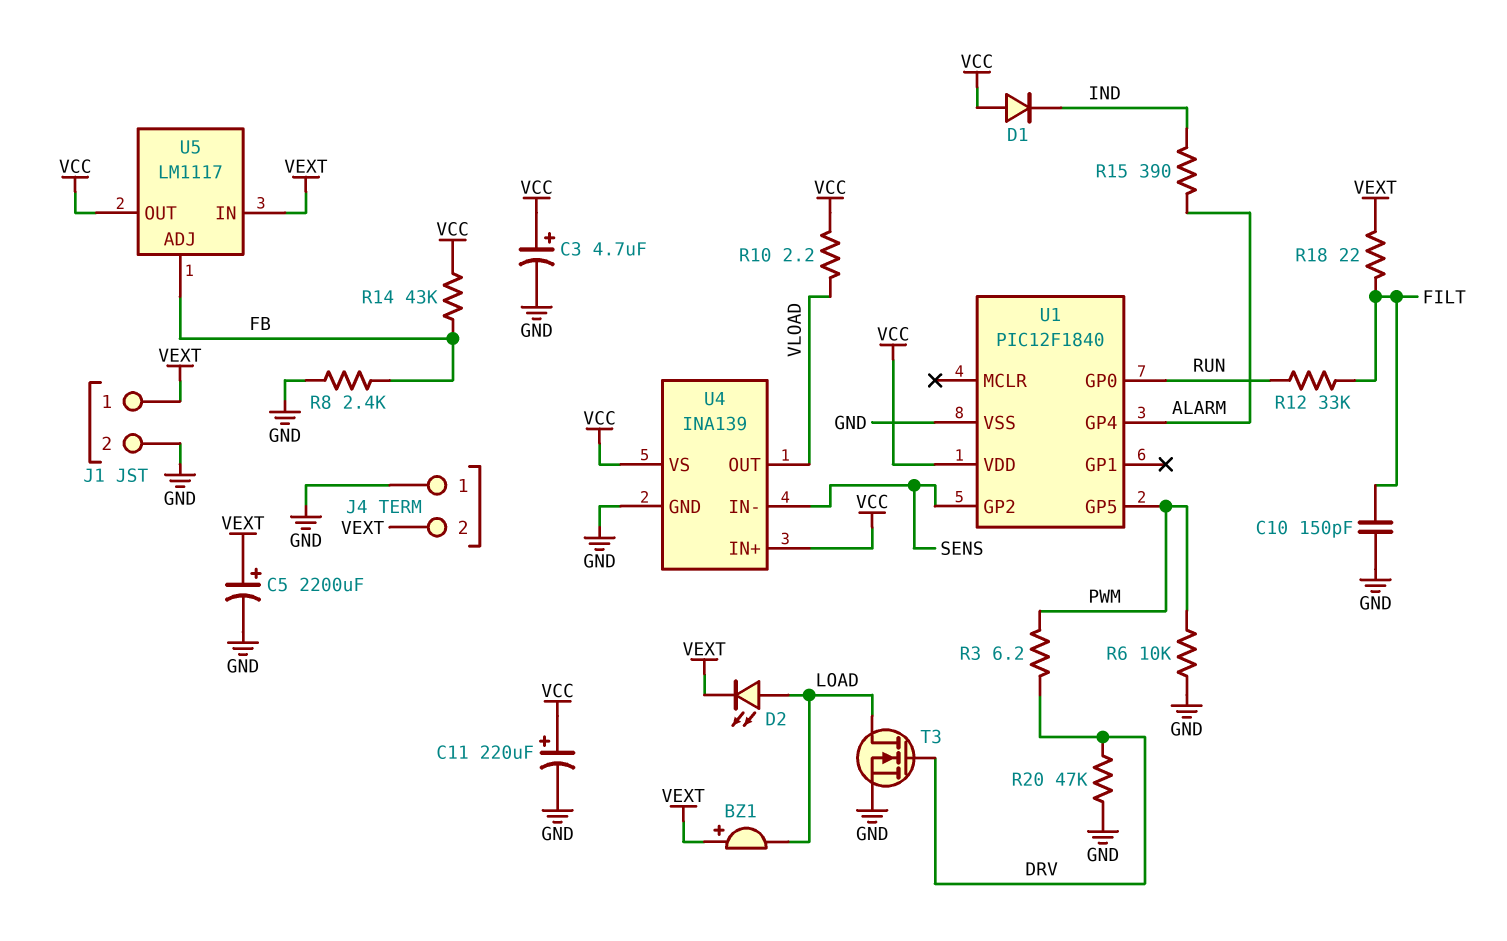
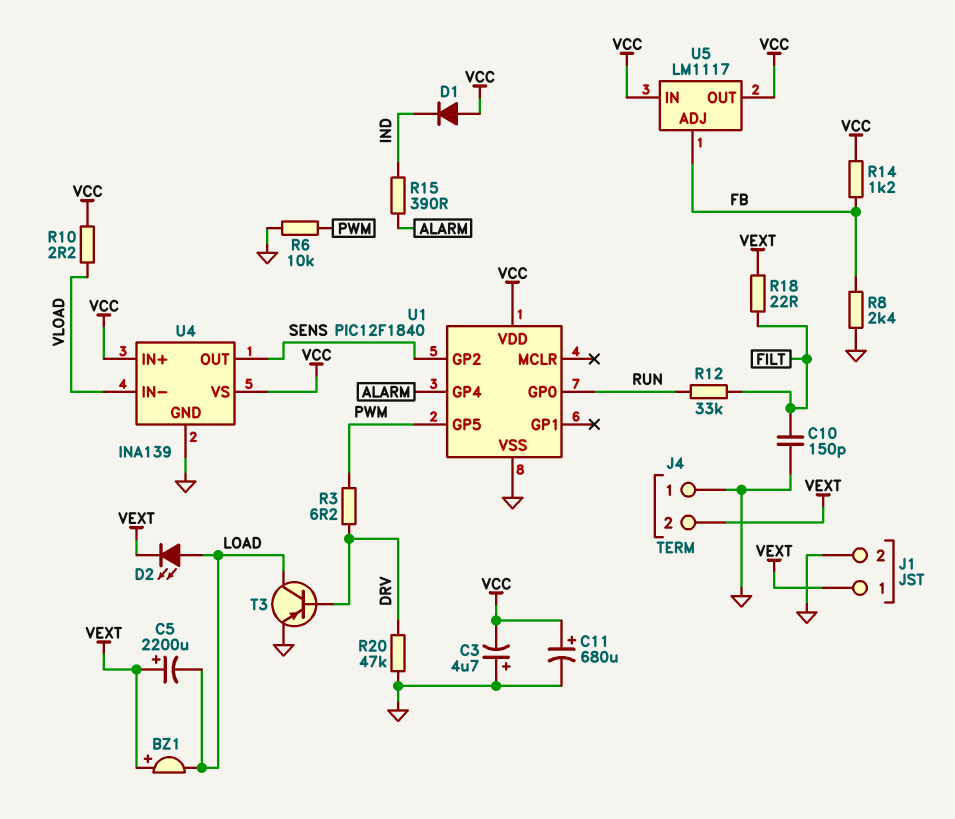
C3: 4.7uF (plus VCC, minus GND) -> 4.7uF (plus GND, minus VCC)
C5: 2200uF (plus VEXT, minus GND) -> 2200uF (plus VEXT, minus LOAD)
C11: 220uF (plus VCC, minus GND) -> 680uF (plus VCC, minus GND)
R14: 43k (FB, VCC) -> 1.2k (FB, VCC)
T3: NMOS (G DRV, D LOAD, S GND) -> PNP (B DRV, C LOAD, E GND)
U4 pin IN-: SENS -> VLOAD
U4 pin OUT: VLOAD -> SENS
U5 pin IN: VEXT -> VCC

